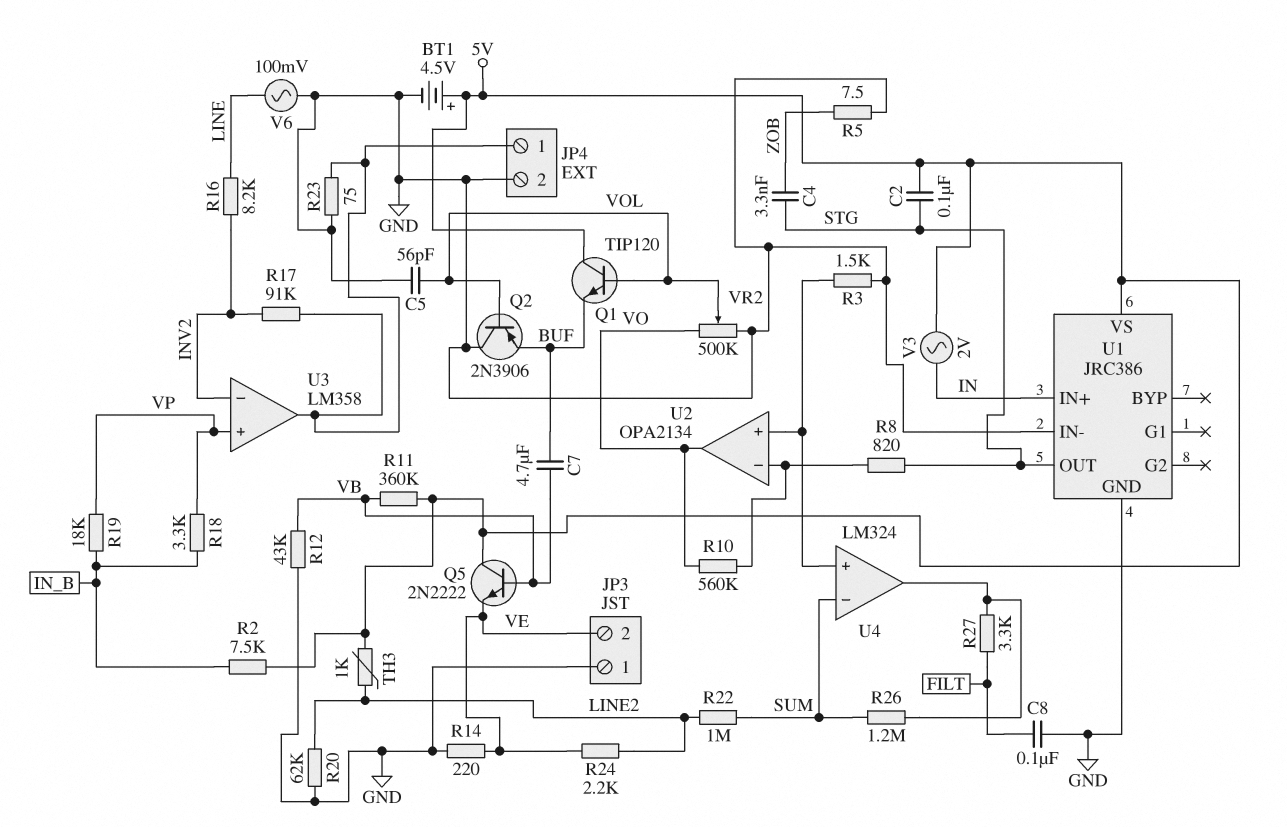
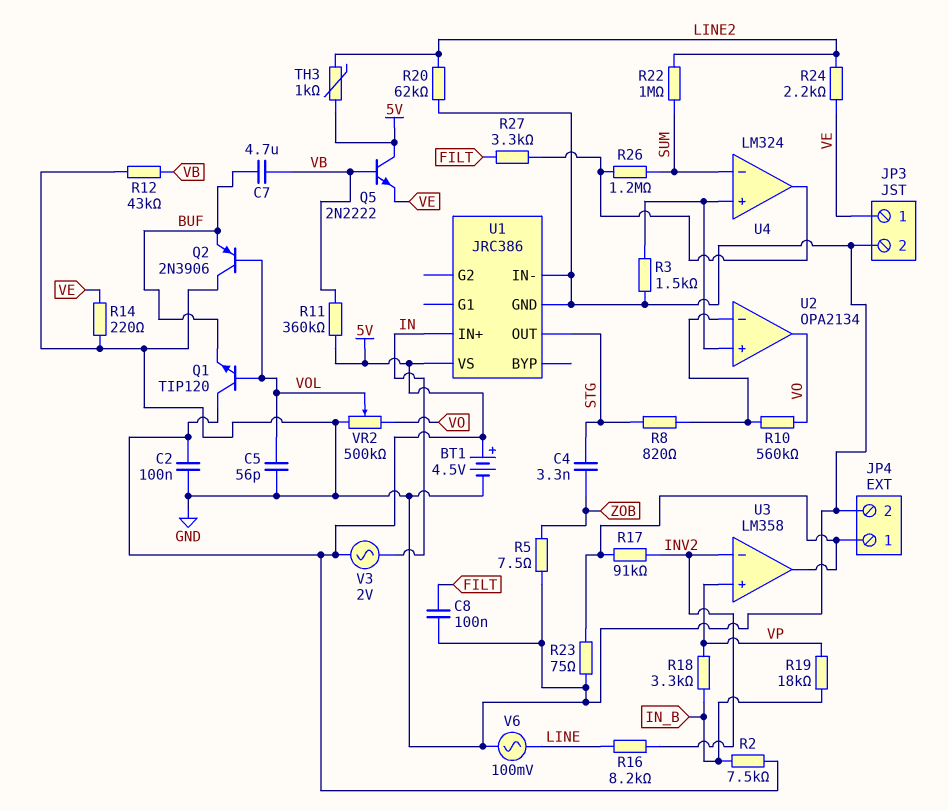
C2: 100nF (5V, STG) -> 100nF (5V, GND)
JP3 pin 1: GND -> VE
JP3 pin 2: VE -> GND

